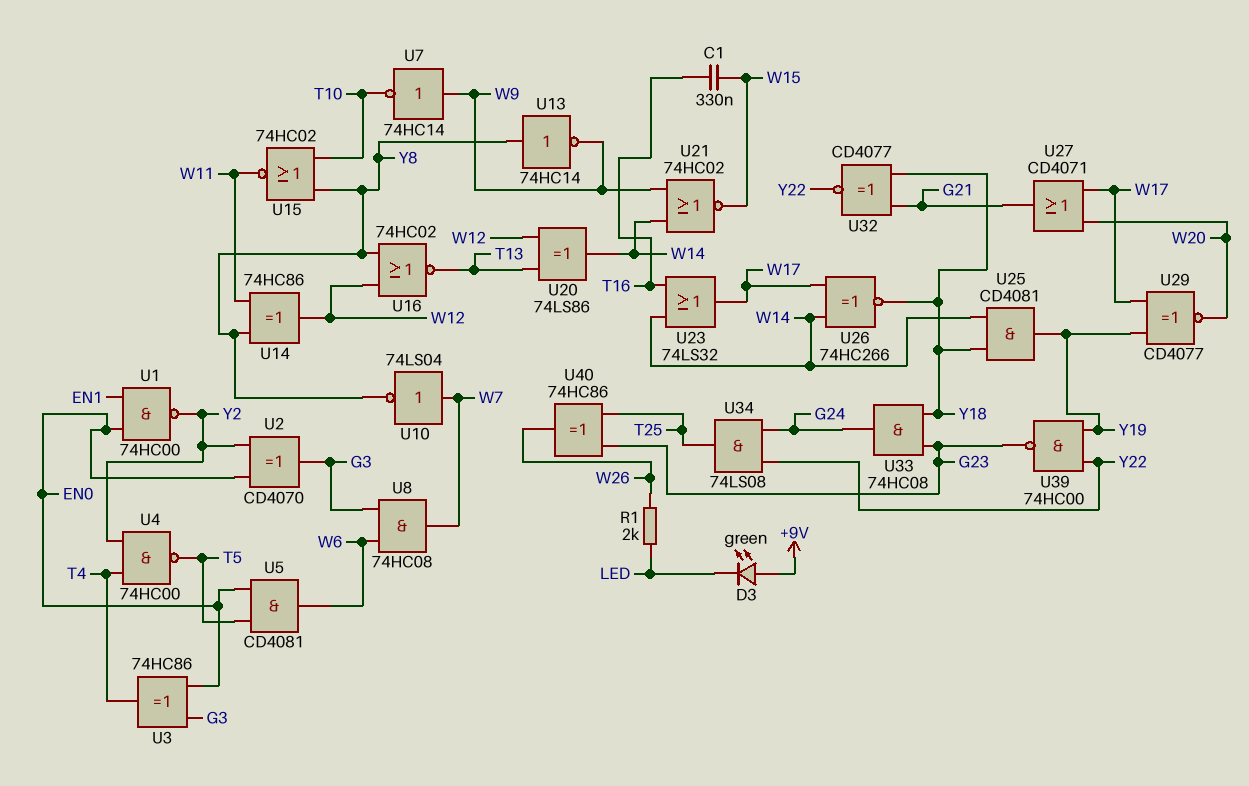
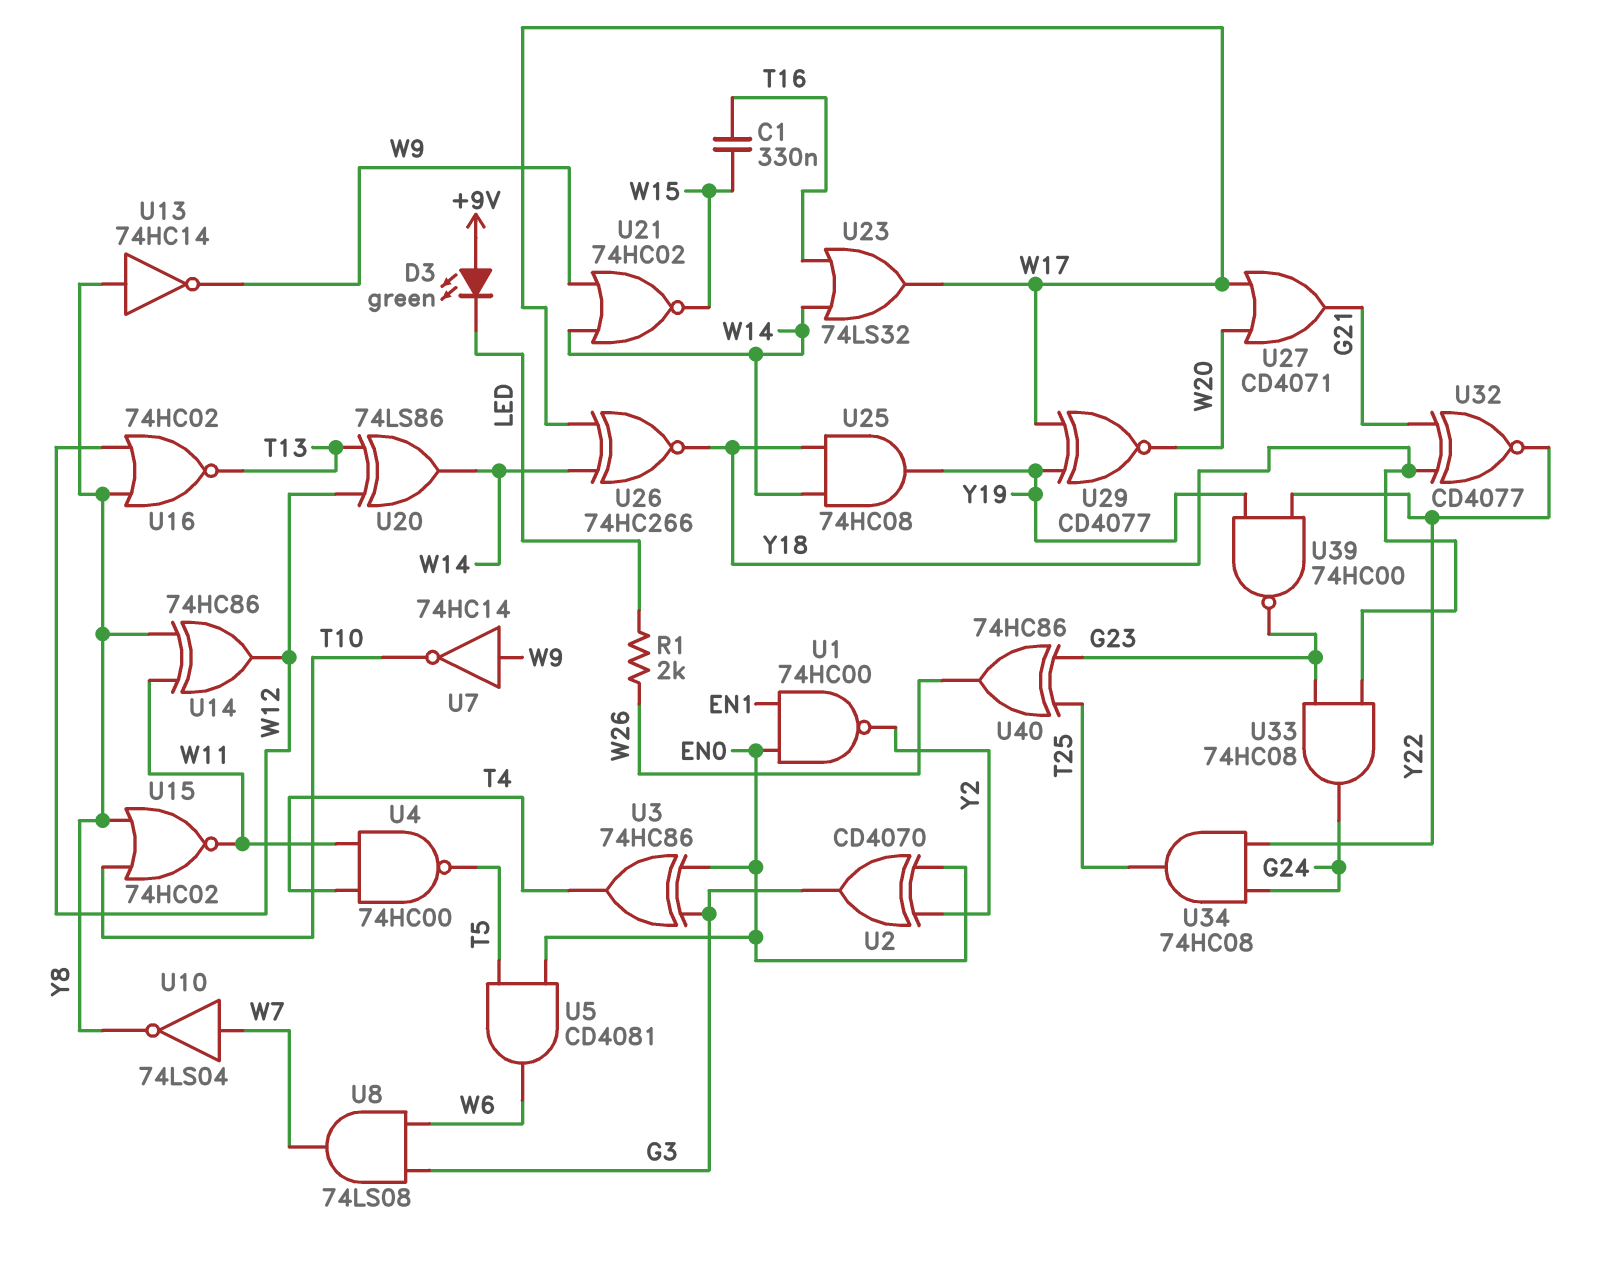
U4: NAND 74HC00 (in T4, in Y2, out T5) -> NAND 74HC00 (in T4, in W11, out T5)
U8: AND 74HC08 (in G3, in W6, out W7) -> AND 74LS08 (in G3, in W6, out W7)
U25: AND CD4081 (in W14, in Y18, out Y19) -> AND 74HC08 (in W14, in Y18, out Y19)
U34: AND 74LS08 (in G24, in Y22, out T25) -> AND 74HC08 (in G24, in Y22, out T25)

